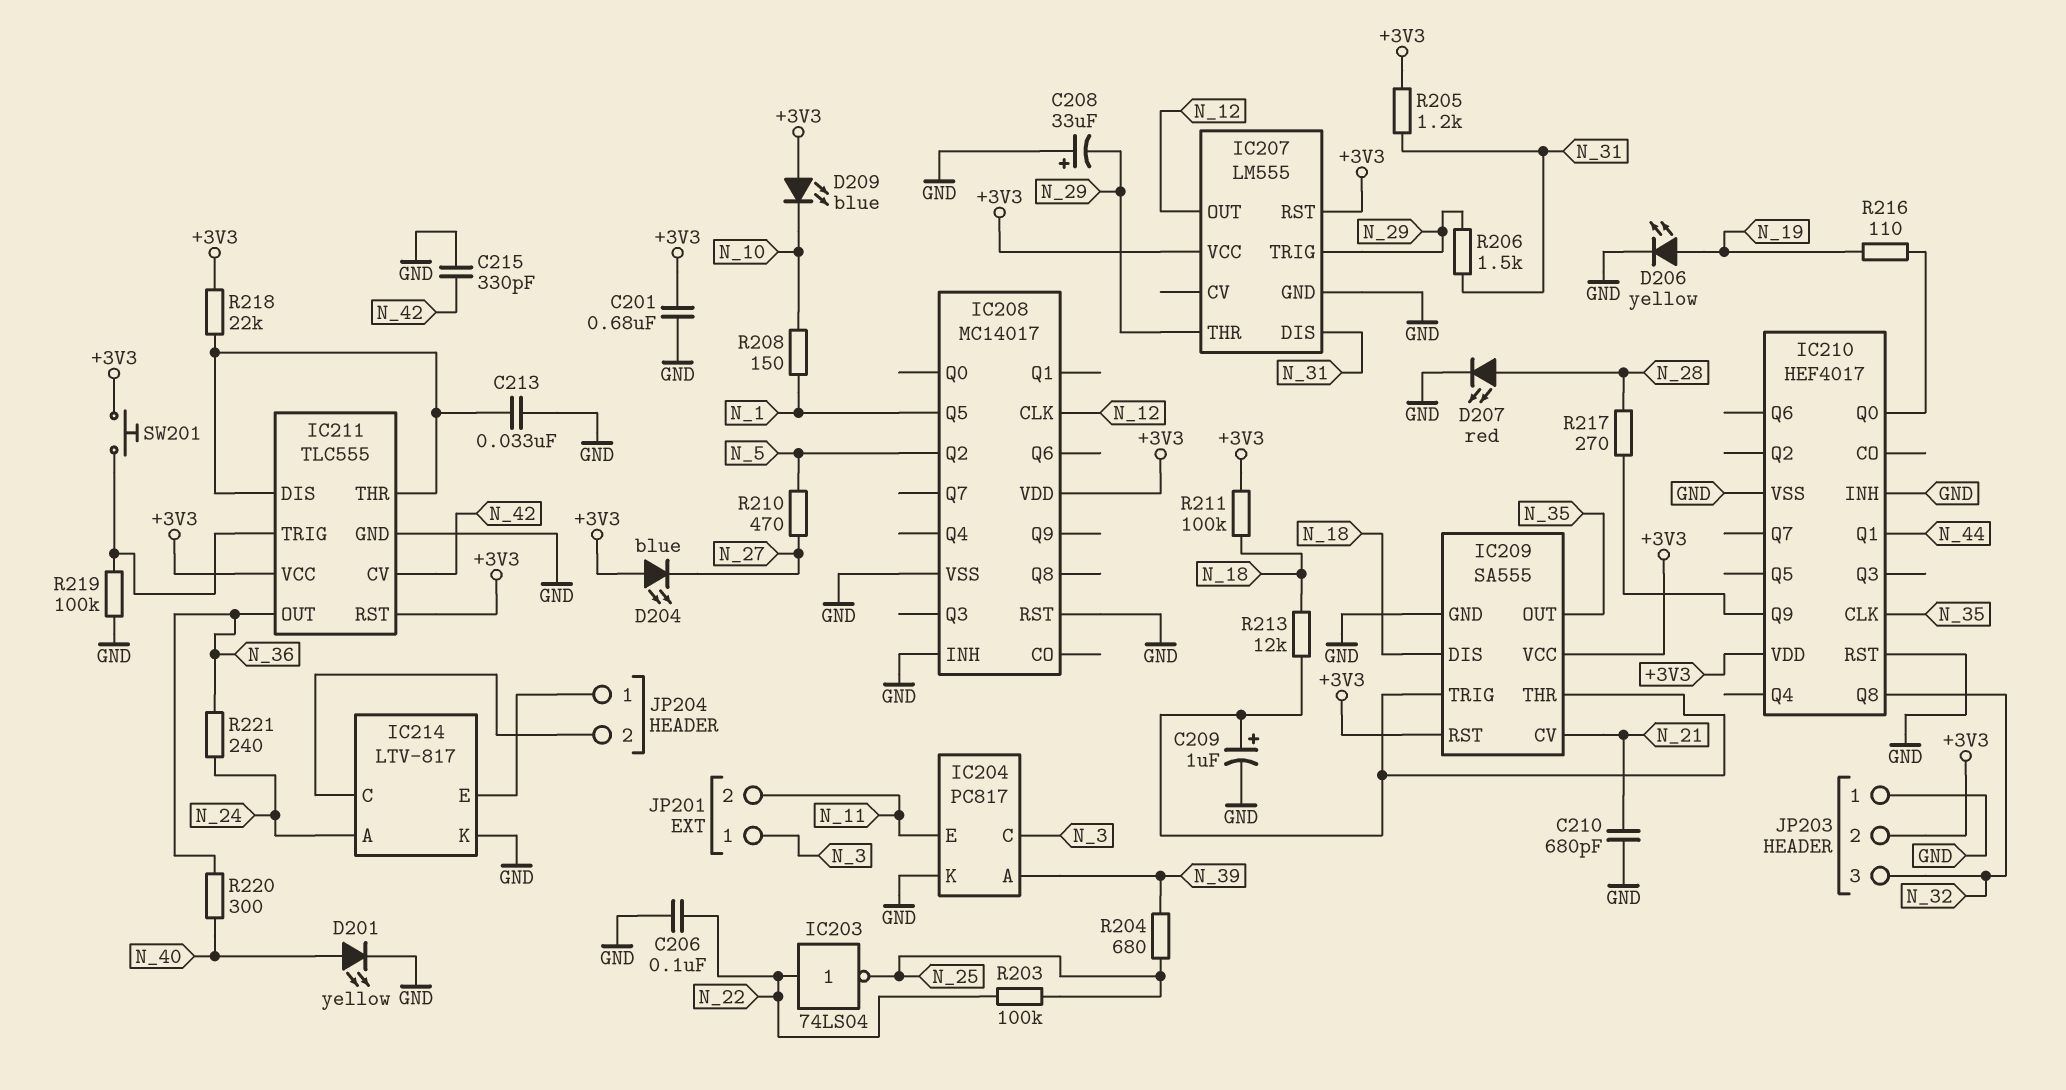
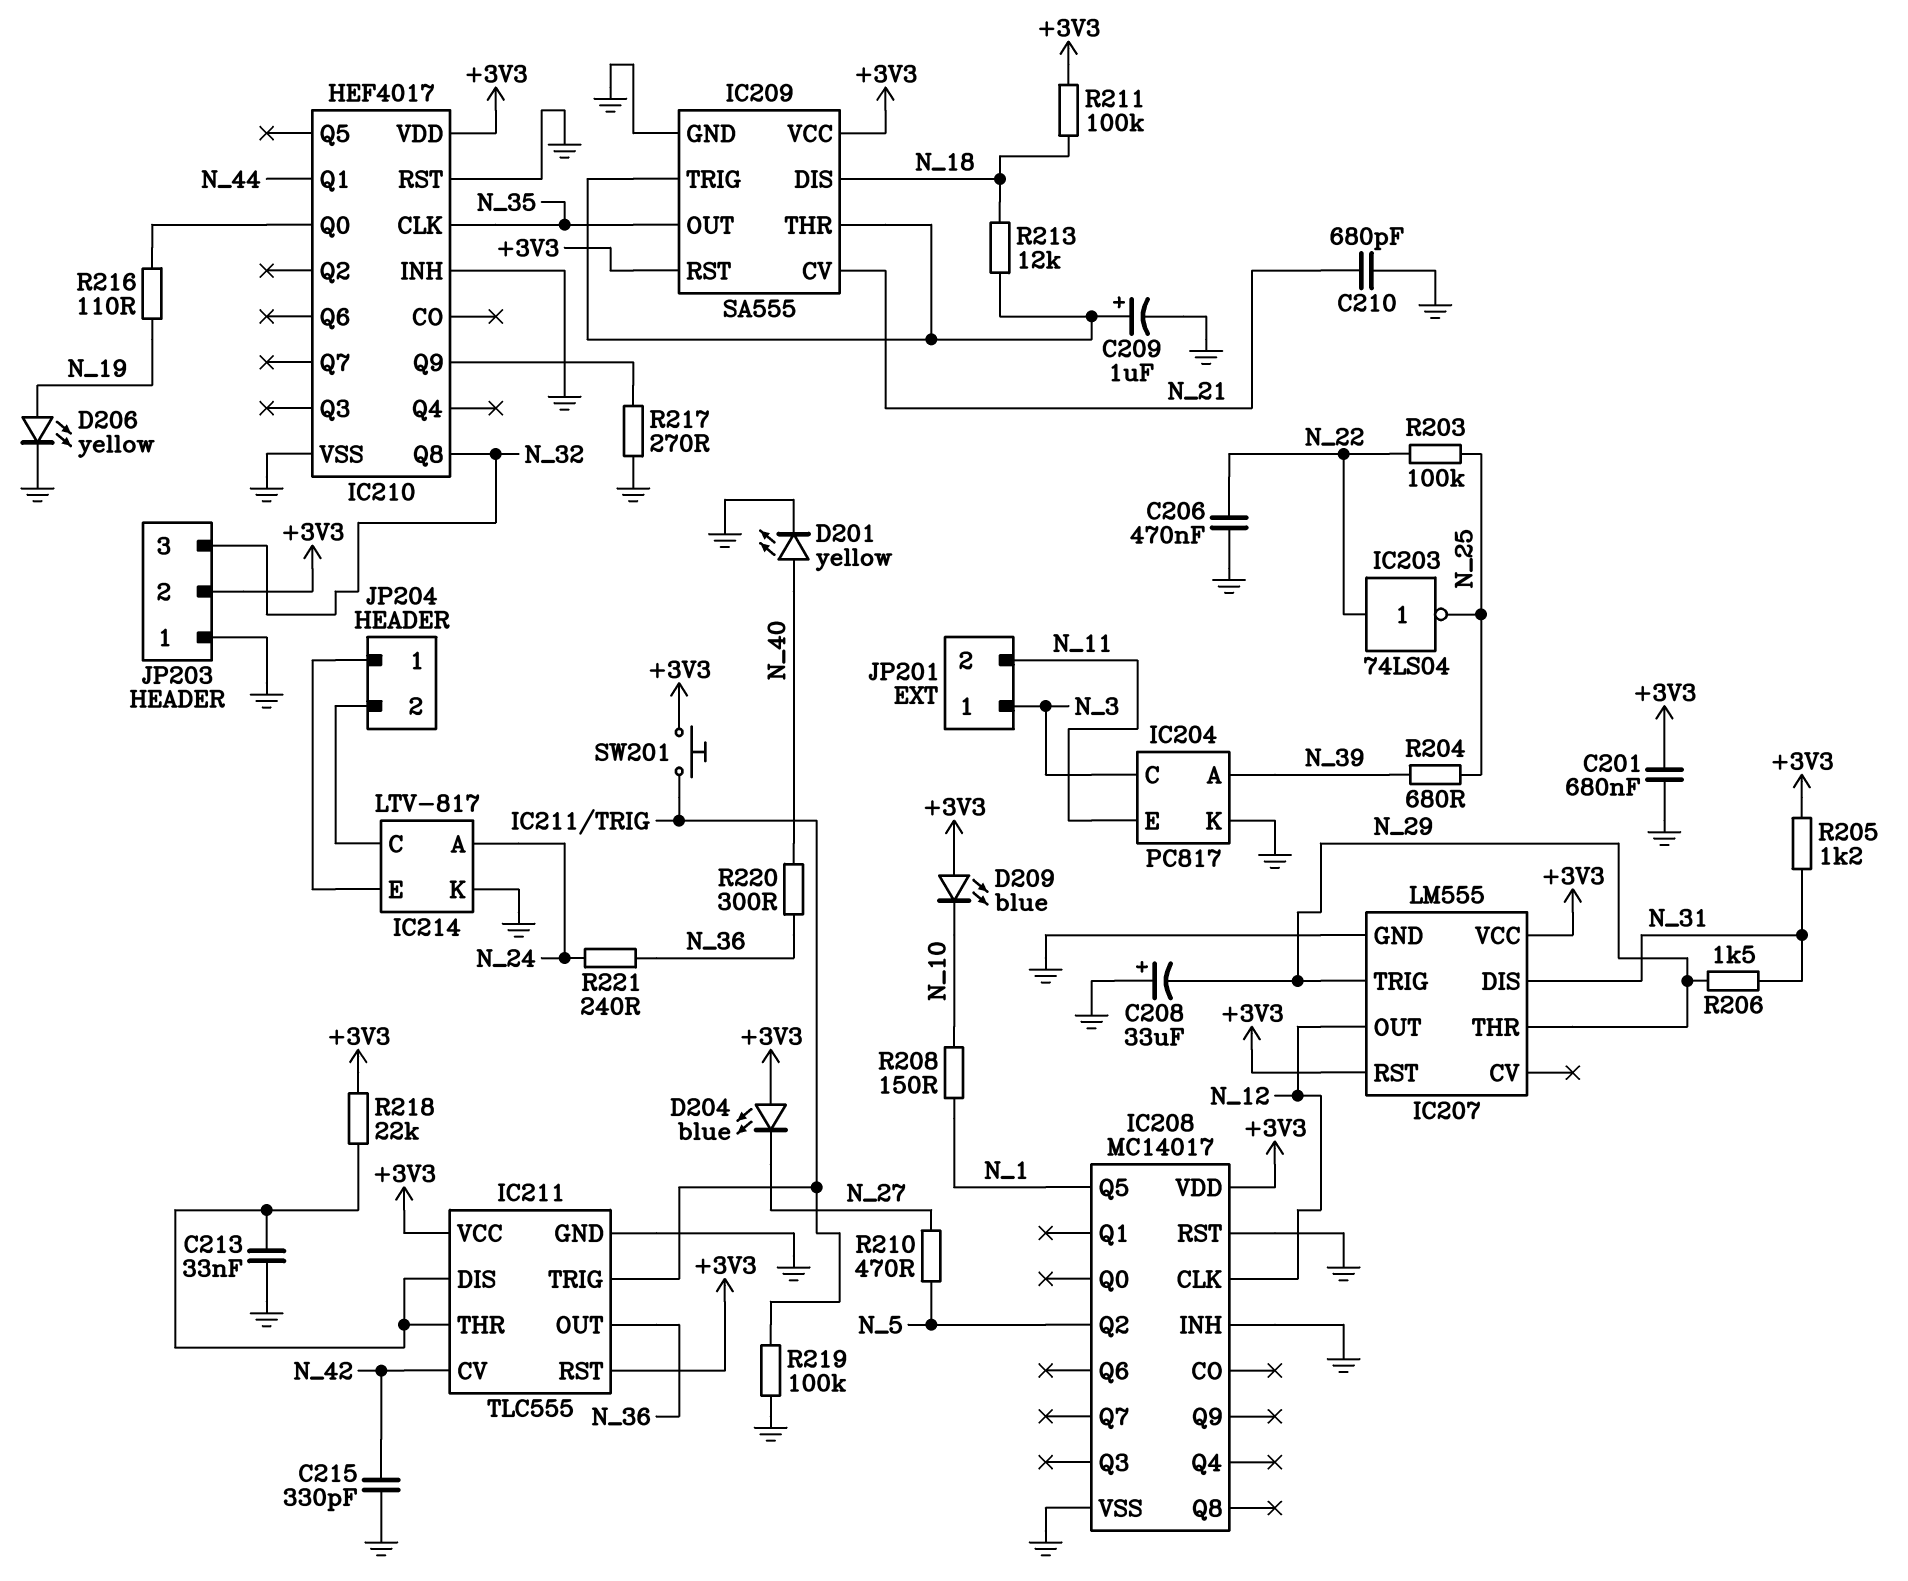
C206: 100nF (GND, N_22) -> 470nF (GND, N_22)
D207: LED red (A N_28, K GND) -> none
R217: 270 (IC210/Q9, N_28) -> 270 (GND, IC210/Q9)

